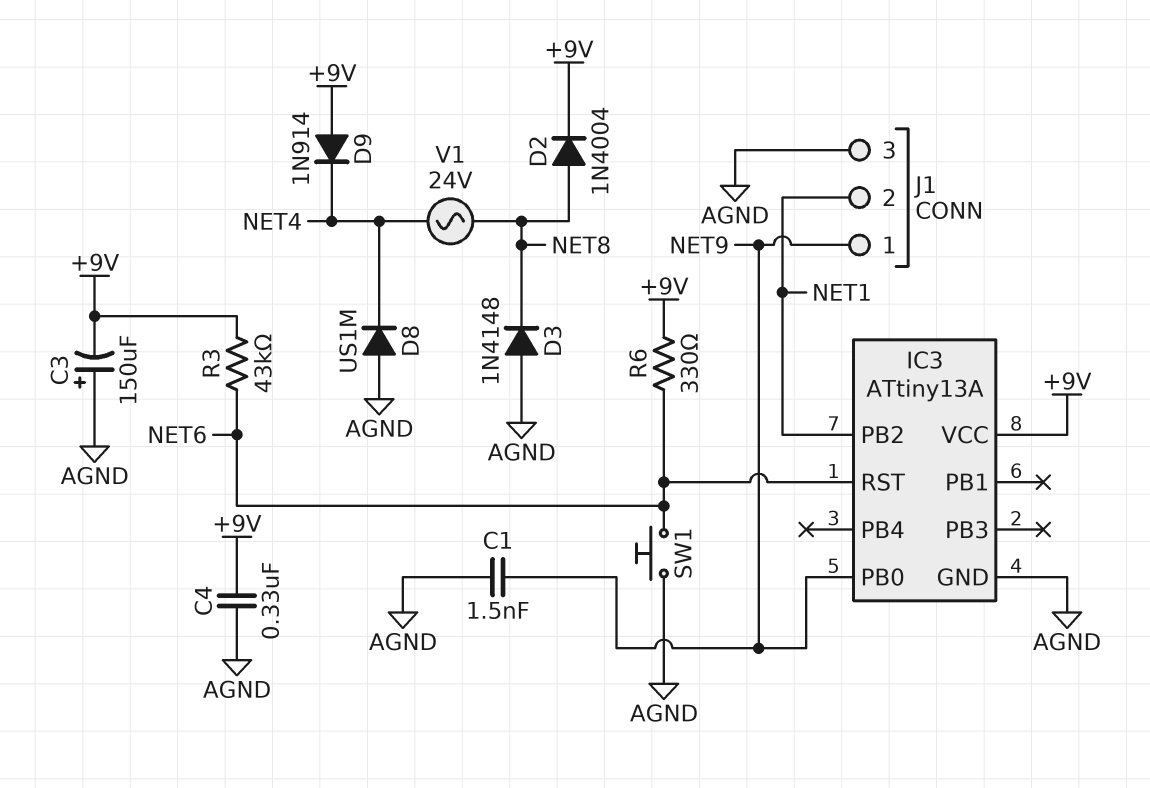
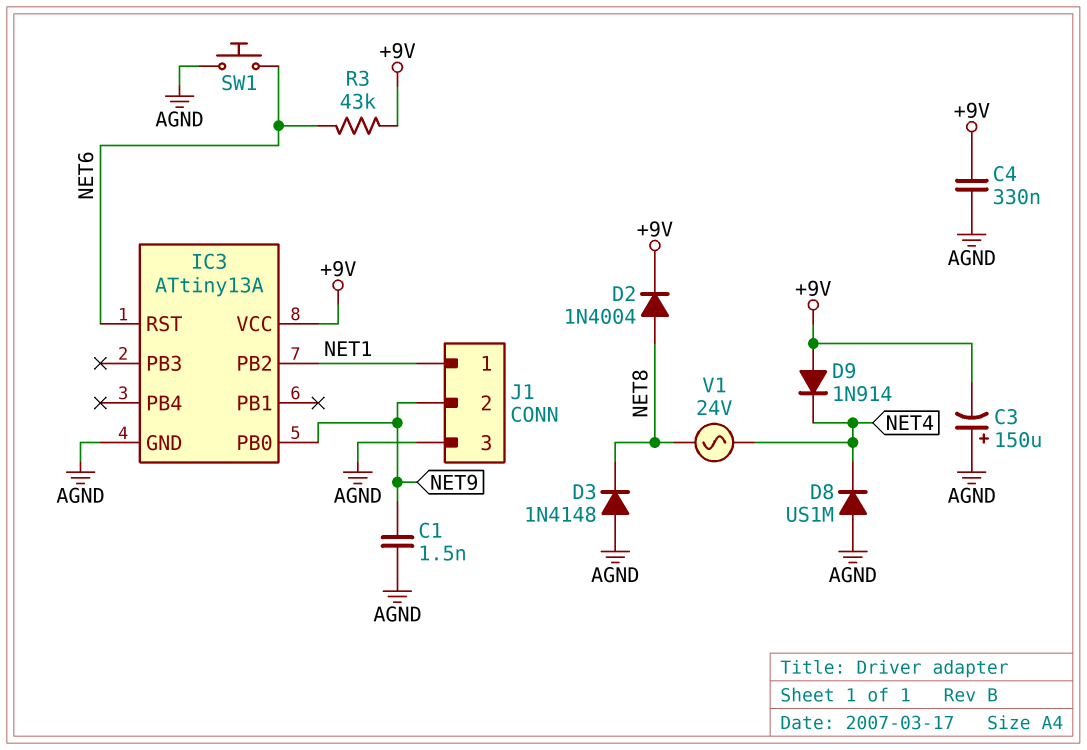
J1 pin 1: NET9 -> NET1
J1 pin 2: NET1 -> NET9
R6: 330 (+9V, NET6) -> none

